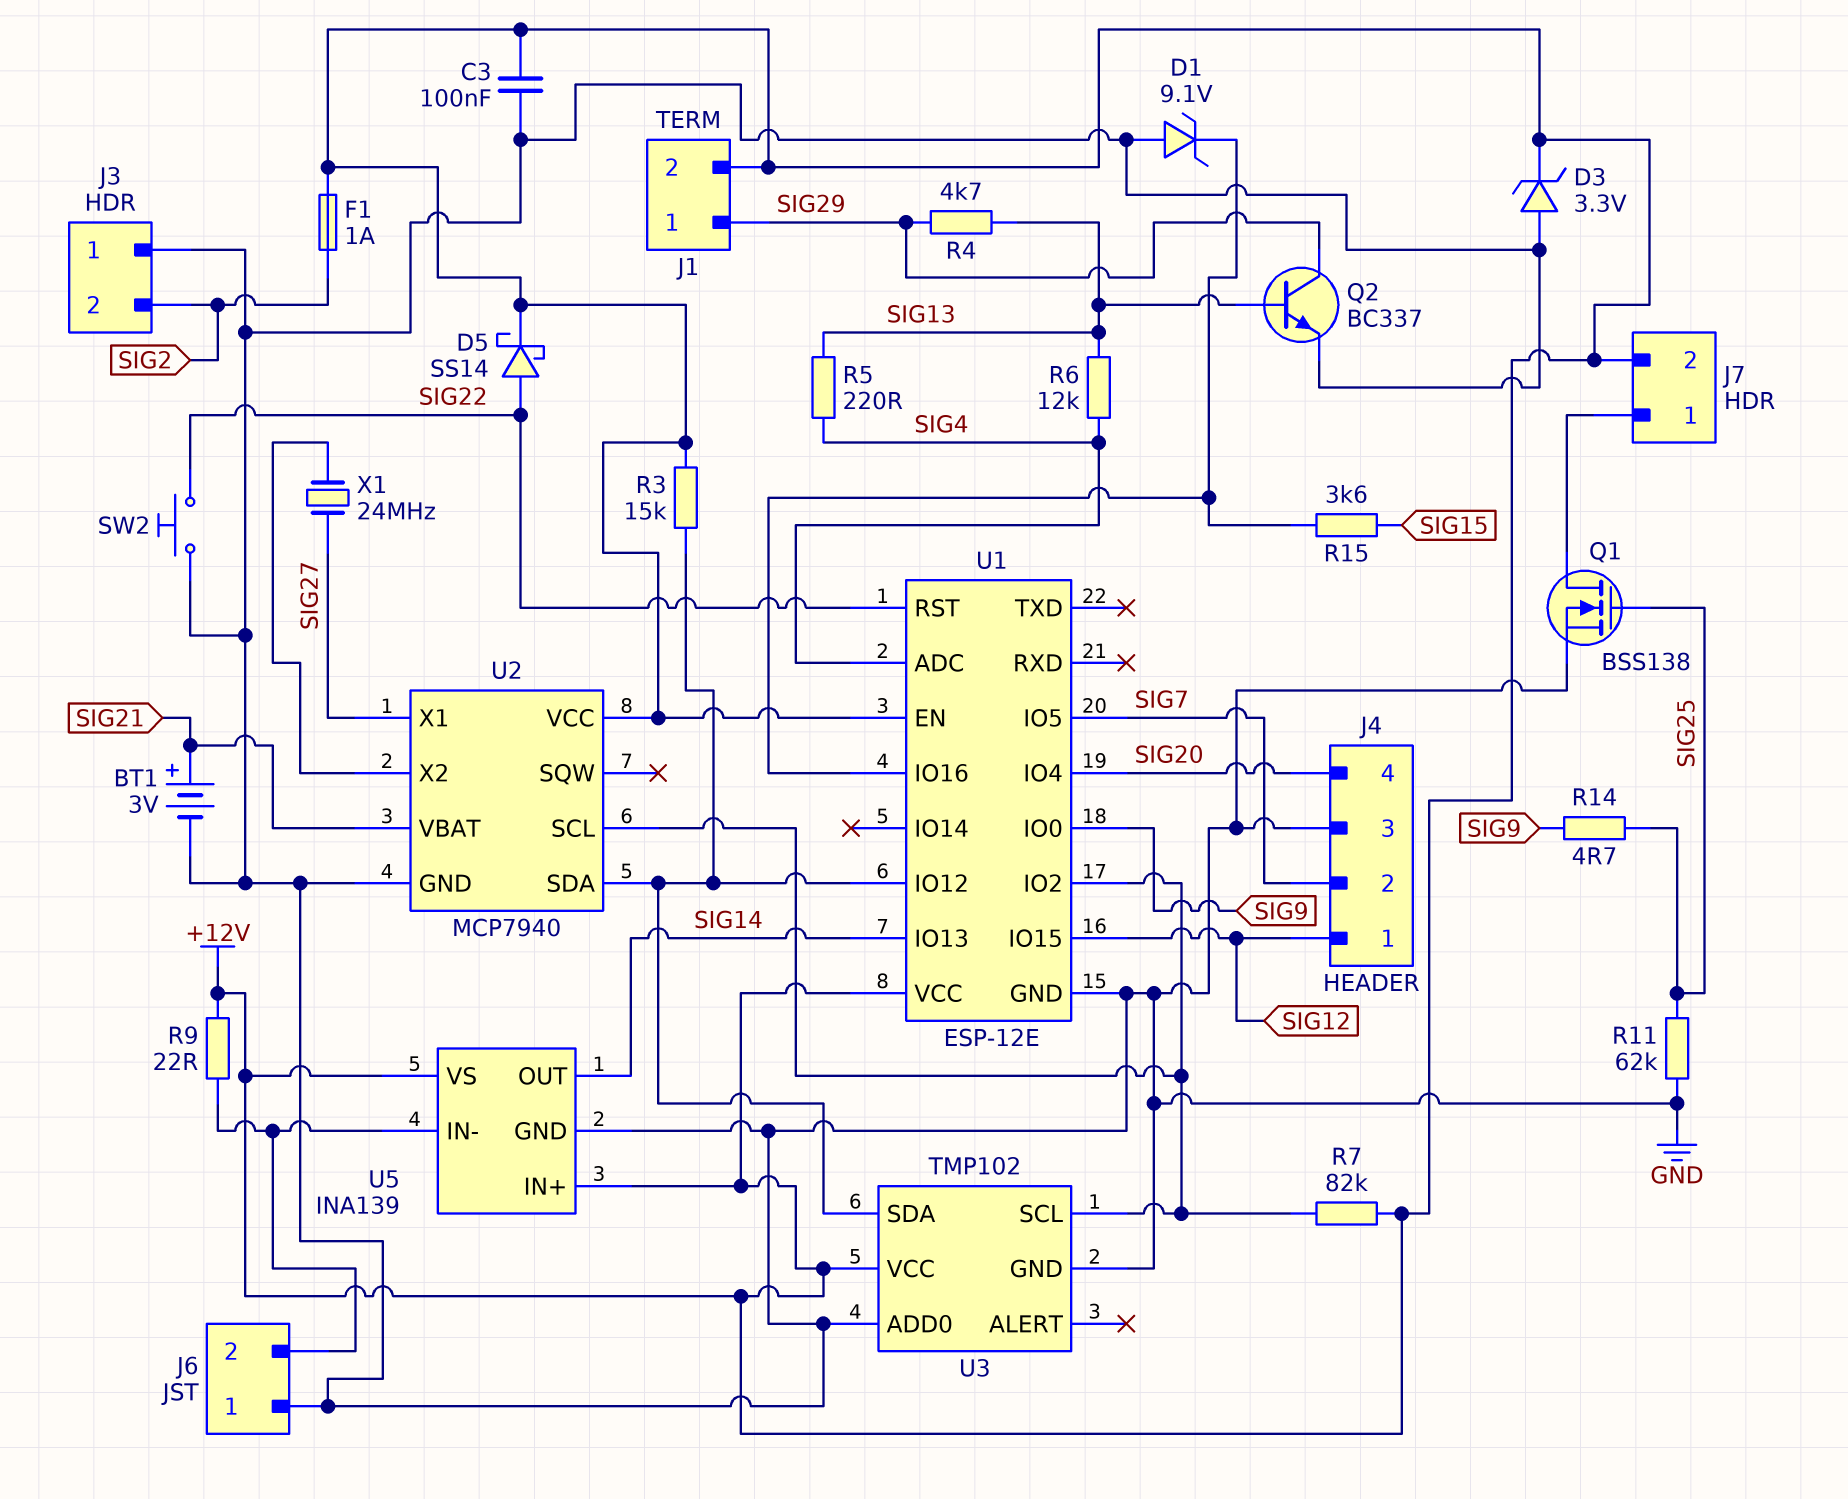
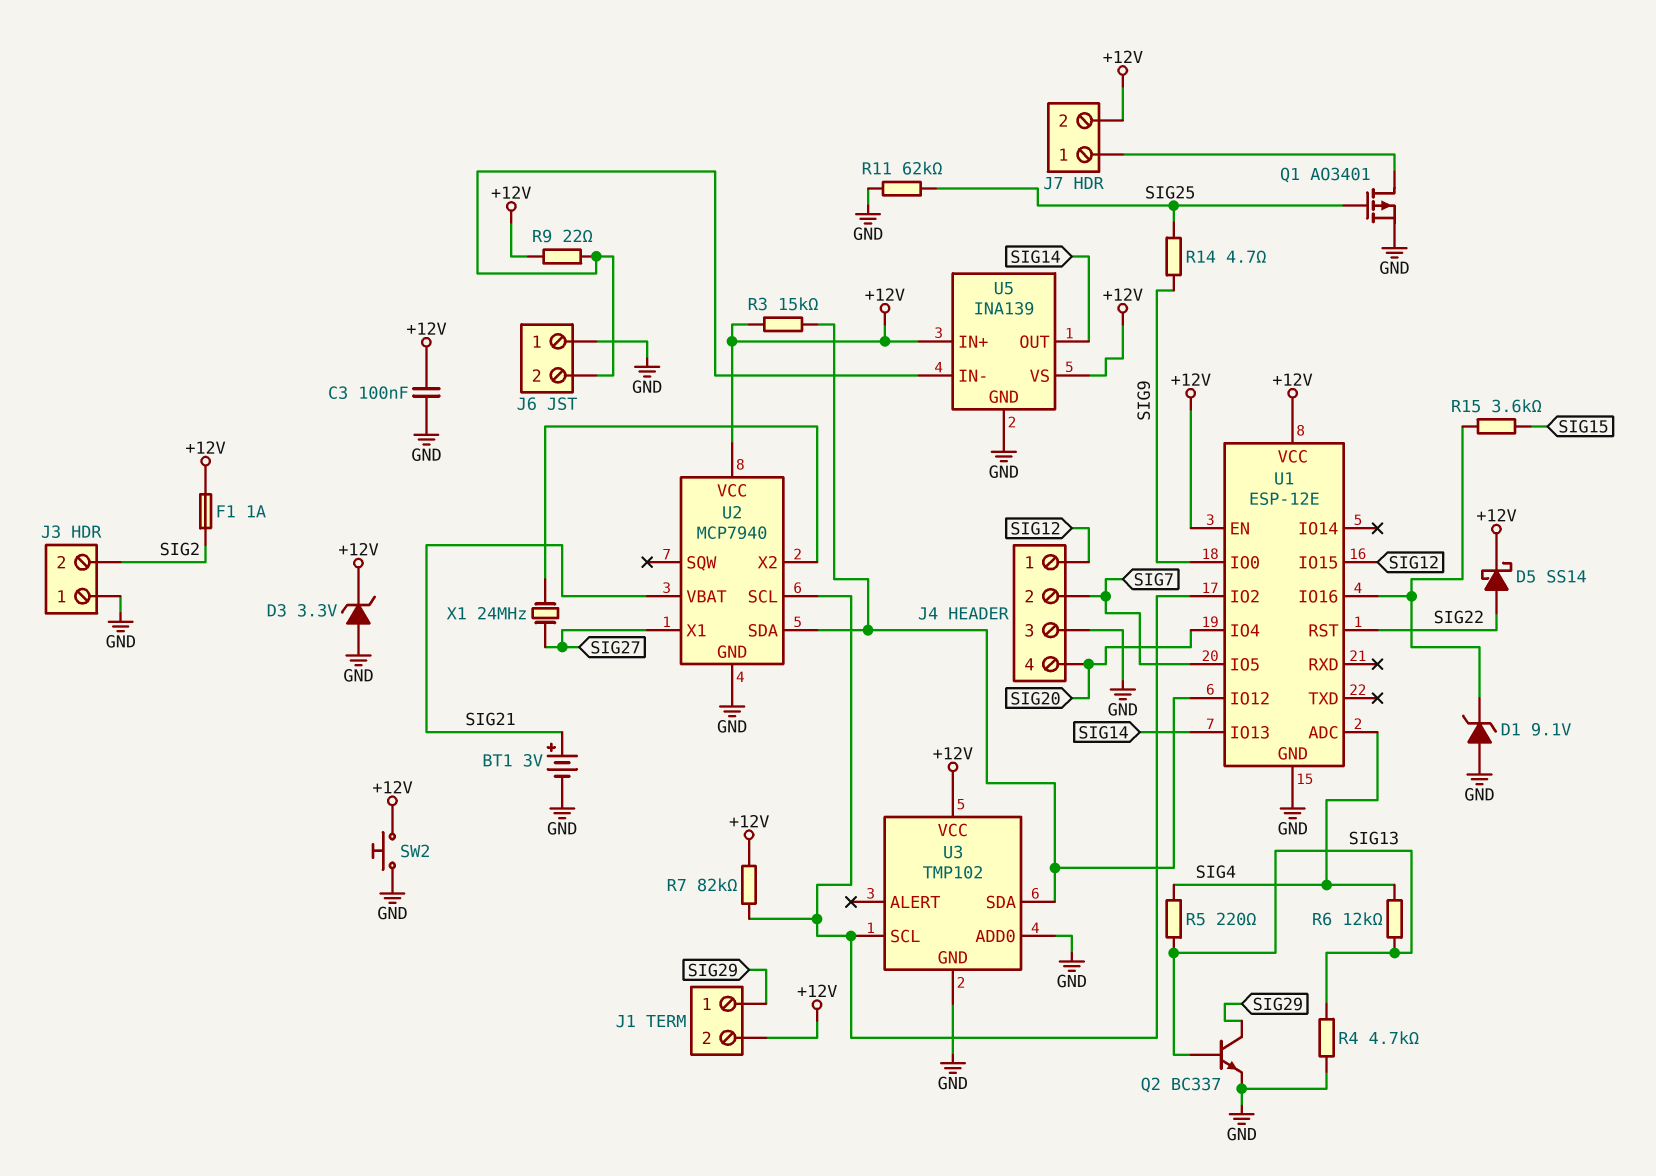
Q1: NMOS BSS138 (G SIG25, D J7/1, S GND) -> PMOS AO3401 (G SIG25, D J7/1, S GND)
R4: 4.7k (SIG13, SIG29) -> 4.7k (GND, SIG13)
SW2: button (GND, SIG22) -> button (+12V, GND)

